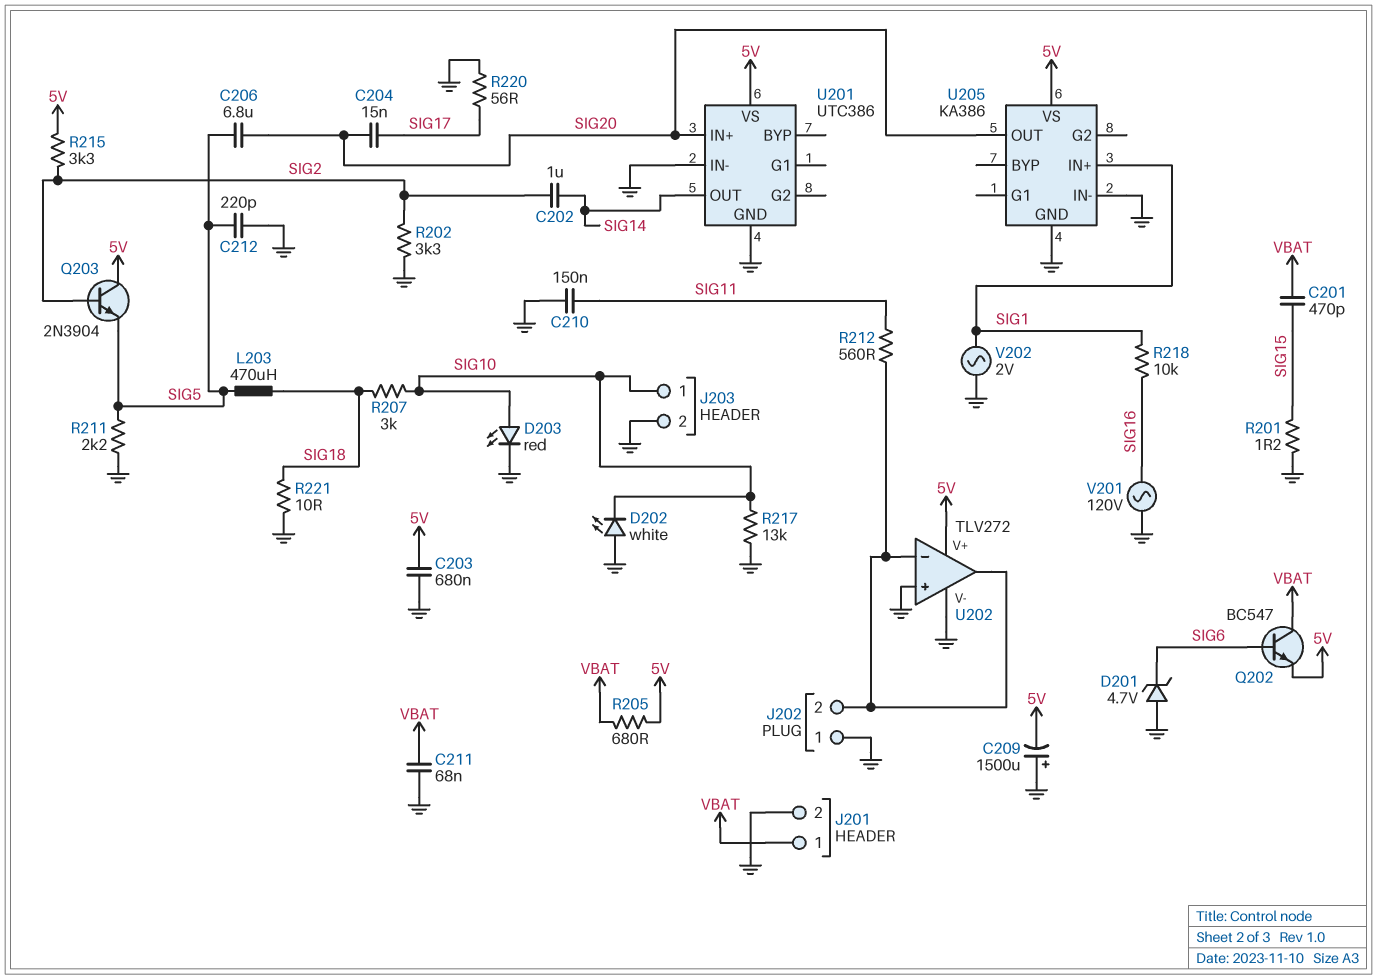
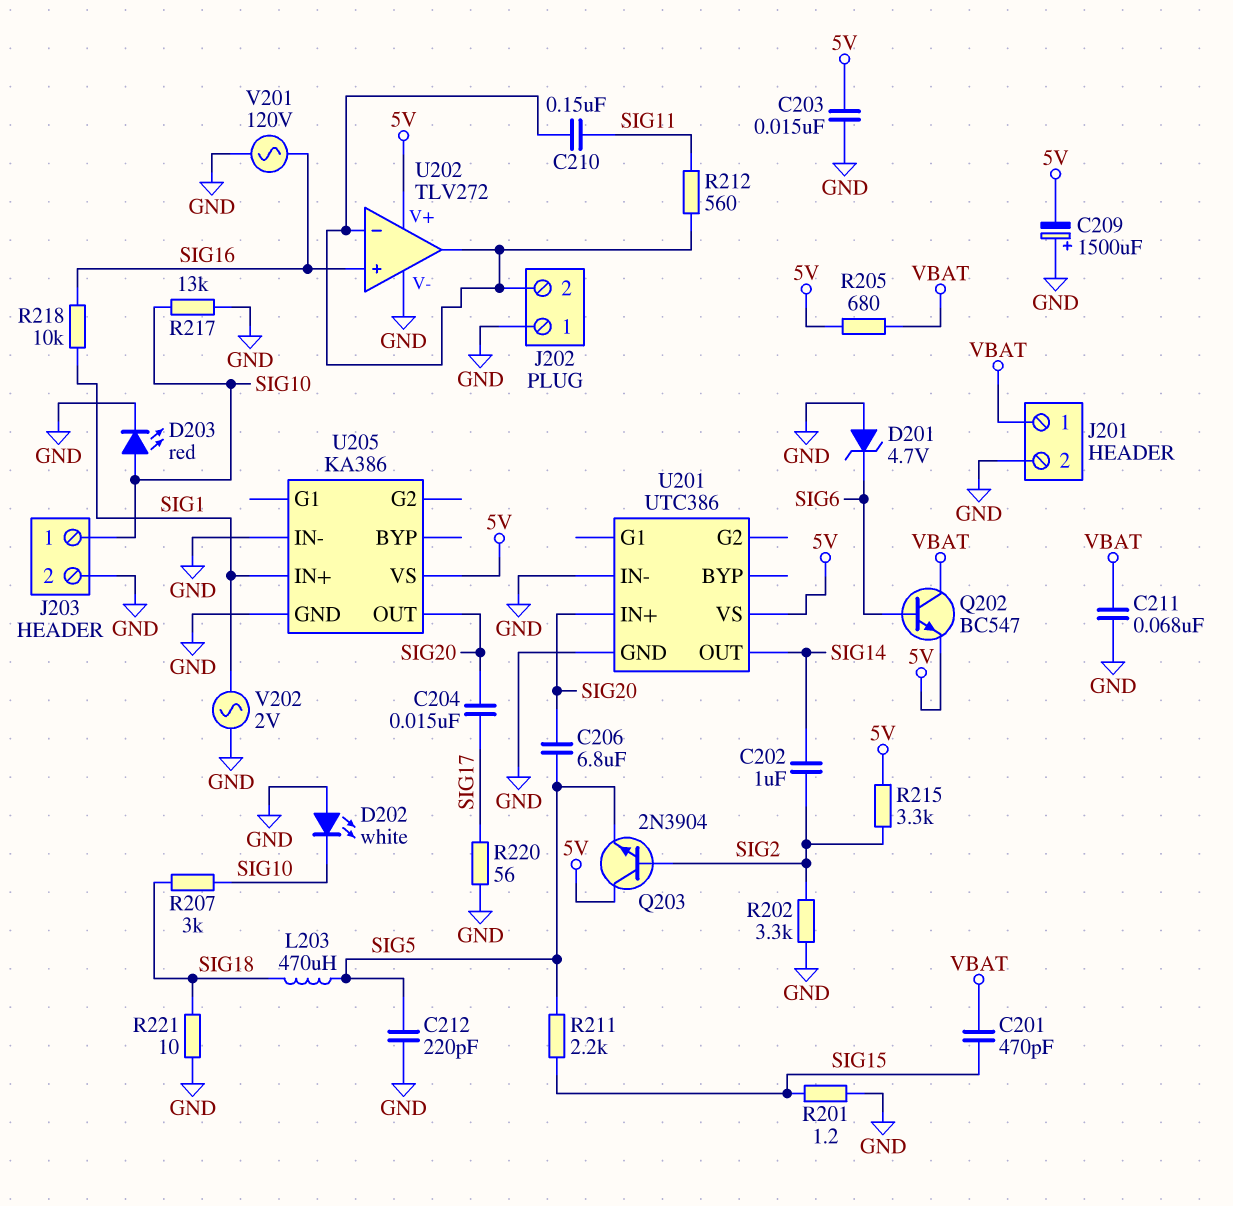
C203: 680nF (5V, GND) -> 15nF (5V, GND)
C210: 150nF (GND, SIG11) -> 150nF (J202/2, SIG11)
R211: 2.2k (GND, SIG5) -> 2.2k (SIG5, SIG15)
U202 pin in+: GND -> SIG16

